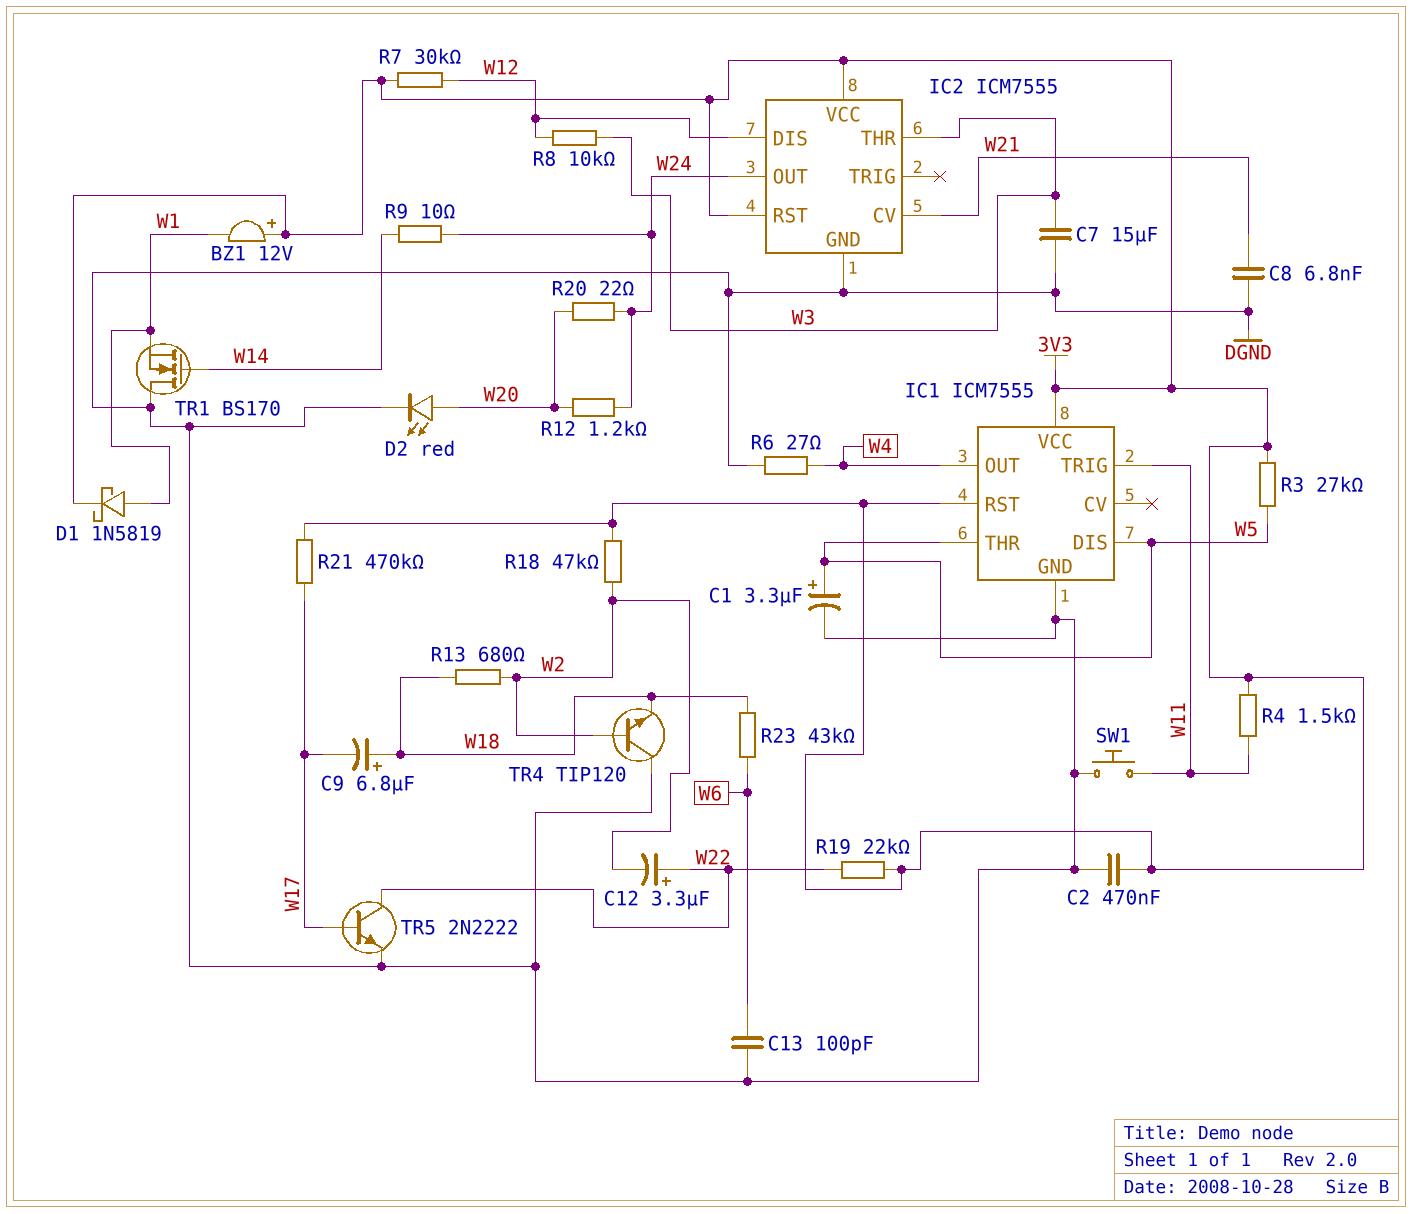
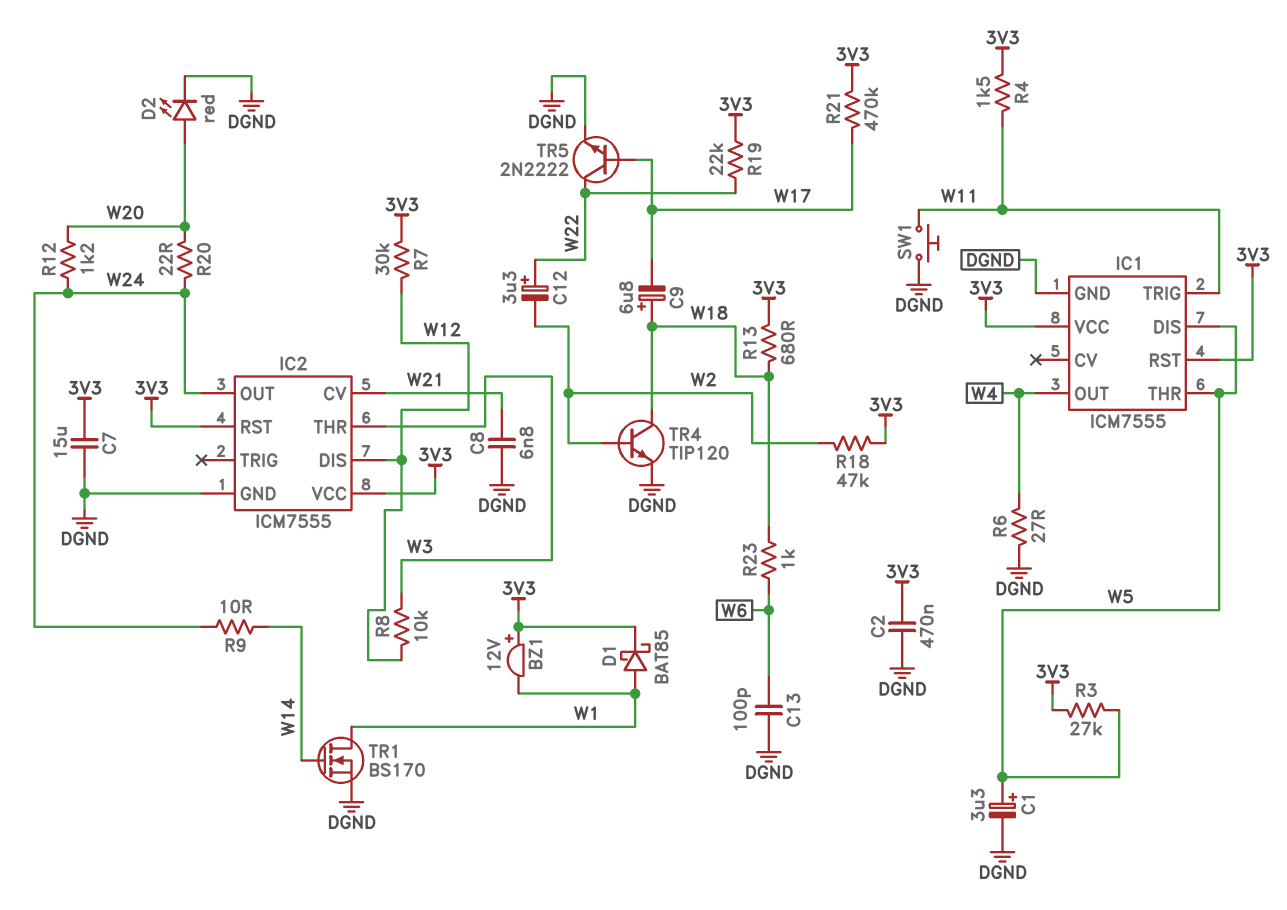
C7: 15uF (DGND, W3) -> 15uF (3V3, DGND)
D1: schottky 1N5819 (A W1, K 3V3) -> schottky BAT85 (A W1, K 3V3)
R13: 680 (W2, W18) -> 680 (3V3, W18)
R23: 43k (W6, W18) -> 1k (W6, W18)
TR1: NMOS BS170 (G W14, D DGND, S W1) -> NMOS BS170 (G W14, D W1, S DGND)
TR4: NPN TIP120 (B W2, C DGND, E W18) -> NPN TIP120 (B W2, C W18, E DGND)

